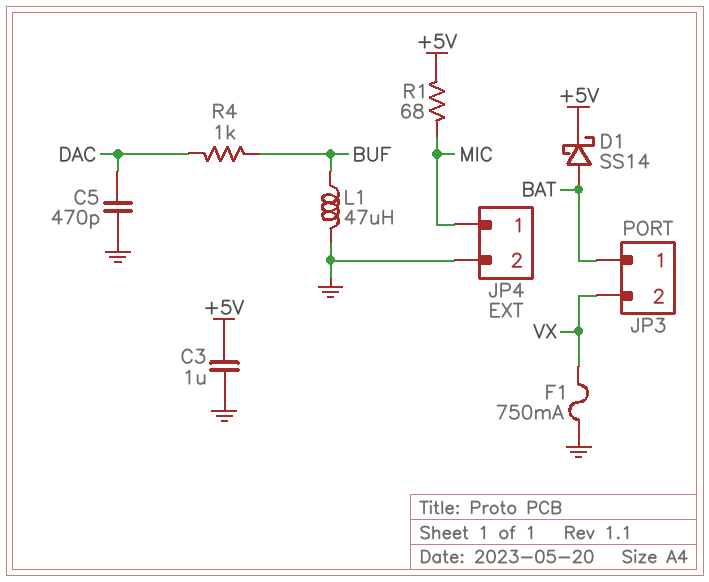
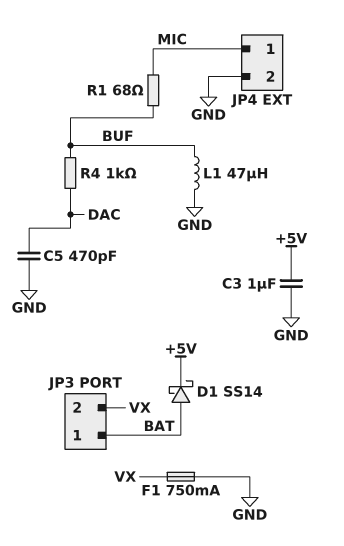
R1: 68 (+5V, MIC) -> 68 (BUF, MIC)

